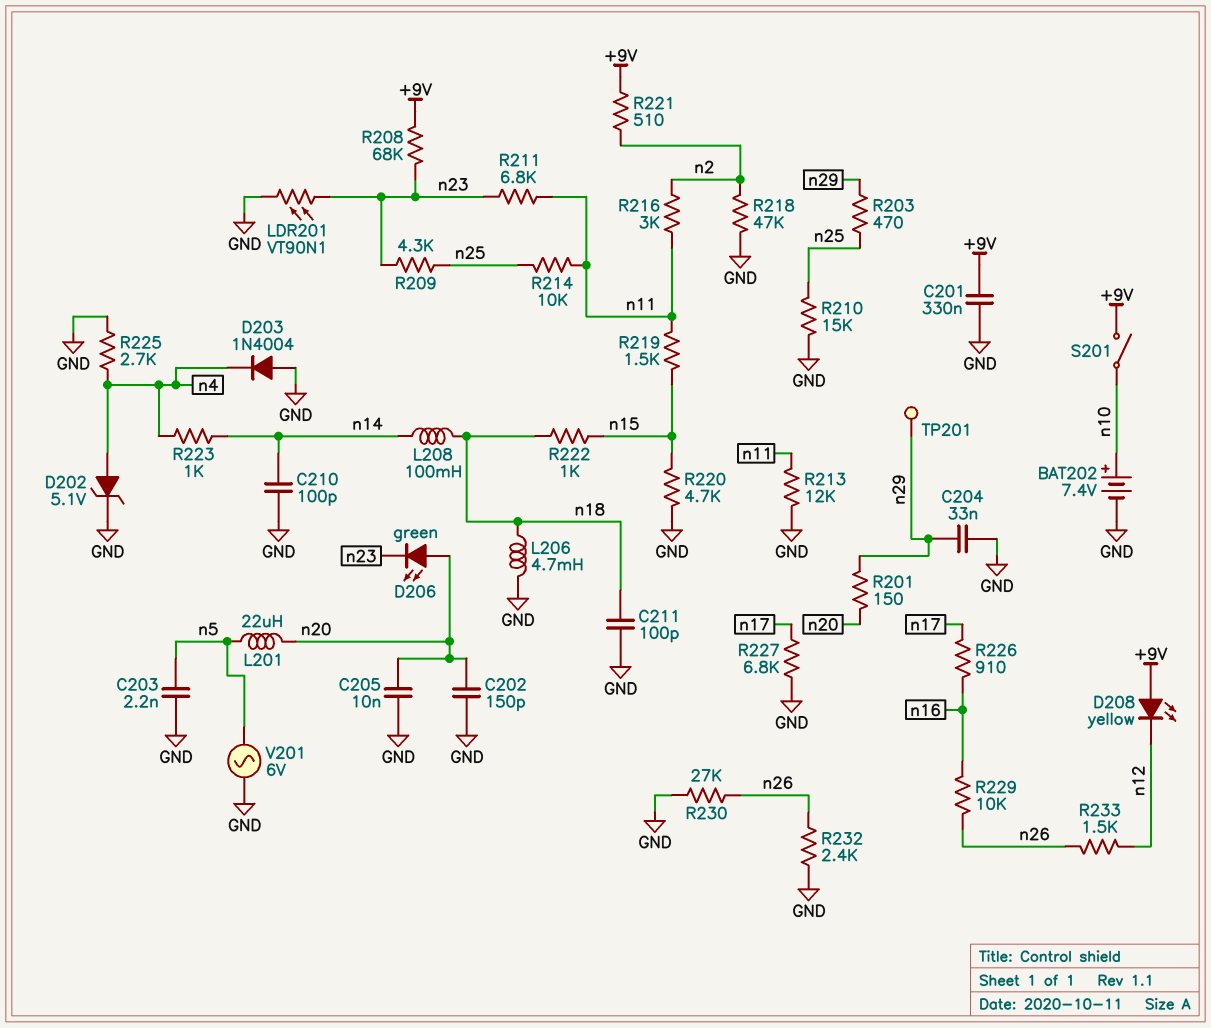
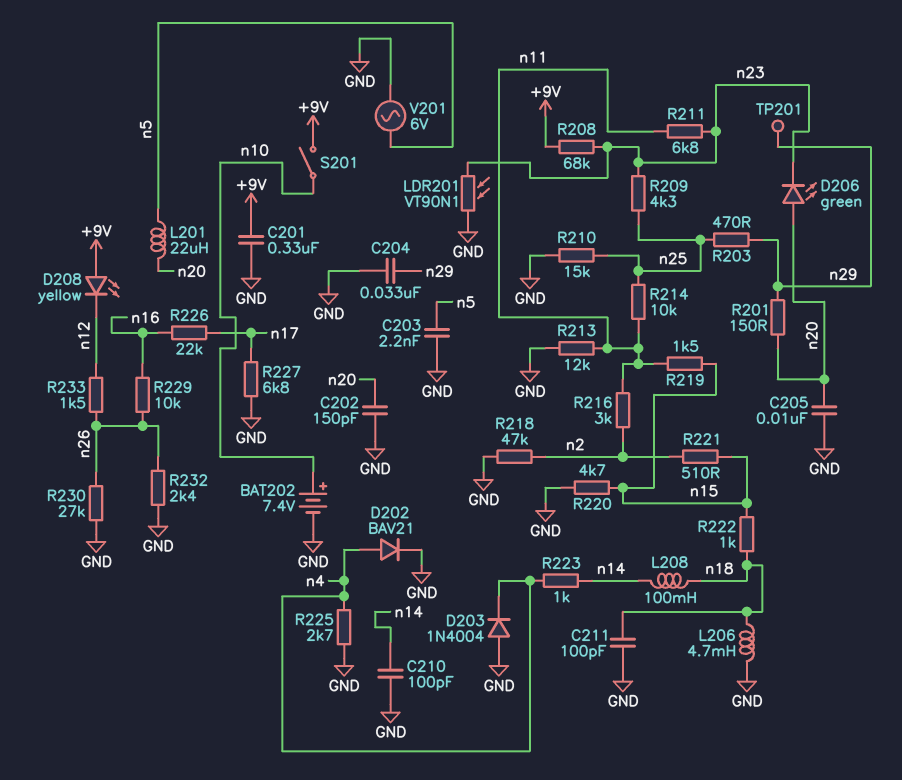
D202: zener 5.1V (A n4, K GND) -> diode BAV21 (A n4, K GND)
R221: 510 (+9V, n2) -> 510 (n2, n15)
R226: 910 (n16, n17) -> 22k (n16, n17)

